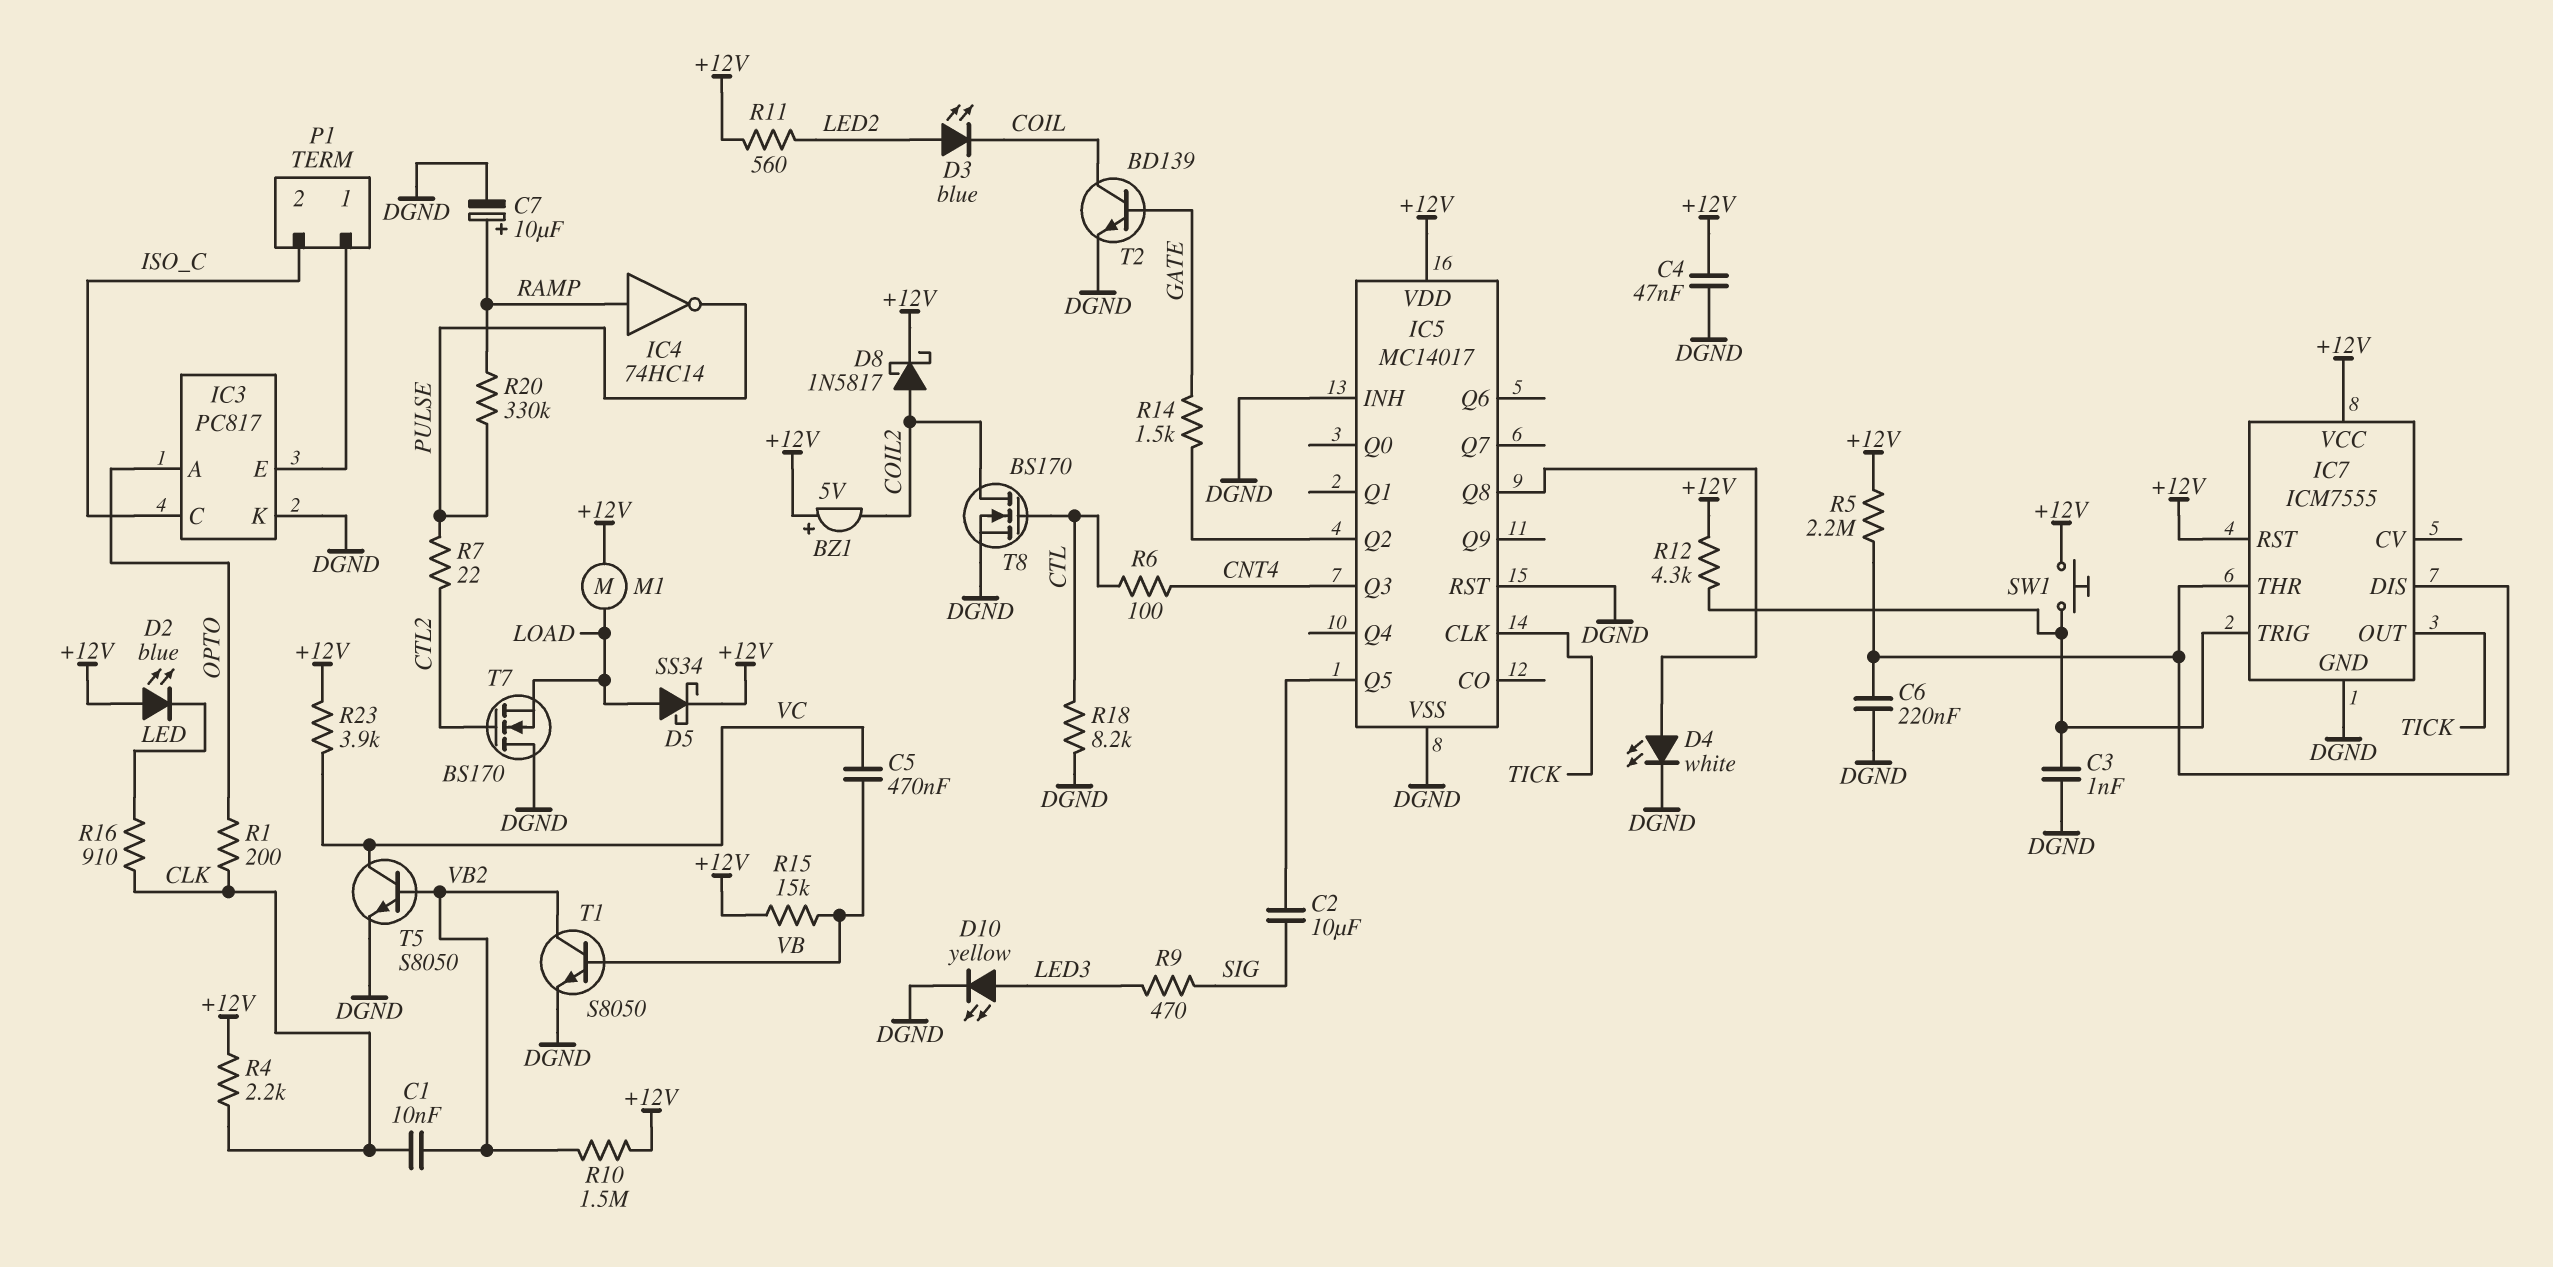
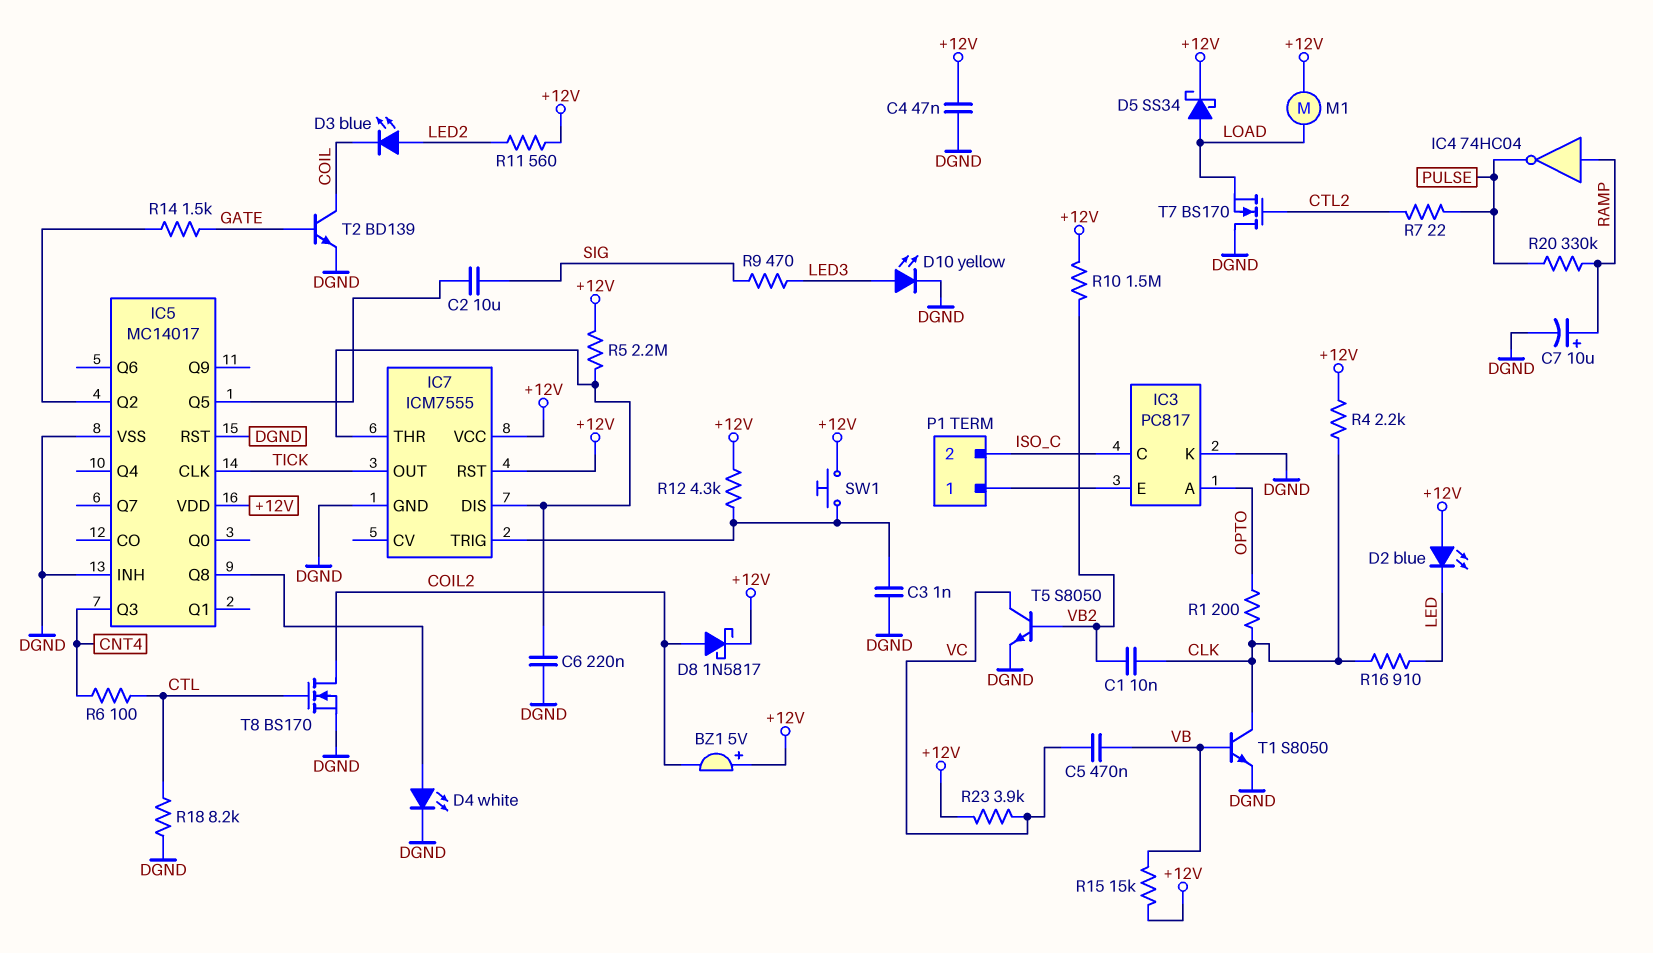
IC4: NOT 74HC14 (in RAMP, out PULSE) -> NOT 74HC04 (in RAMP, out PULSE)
T1: NPN S8050 (B VB, C VB2, E DGND) -> NPN S8050 (B VB, C CLK, E DGND)

